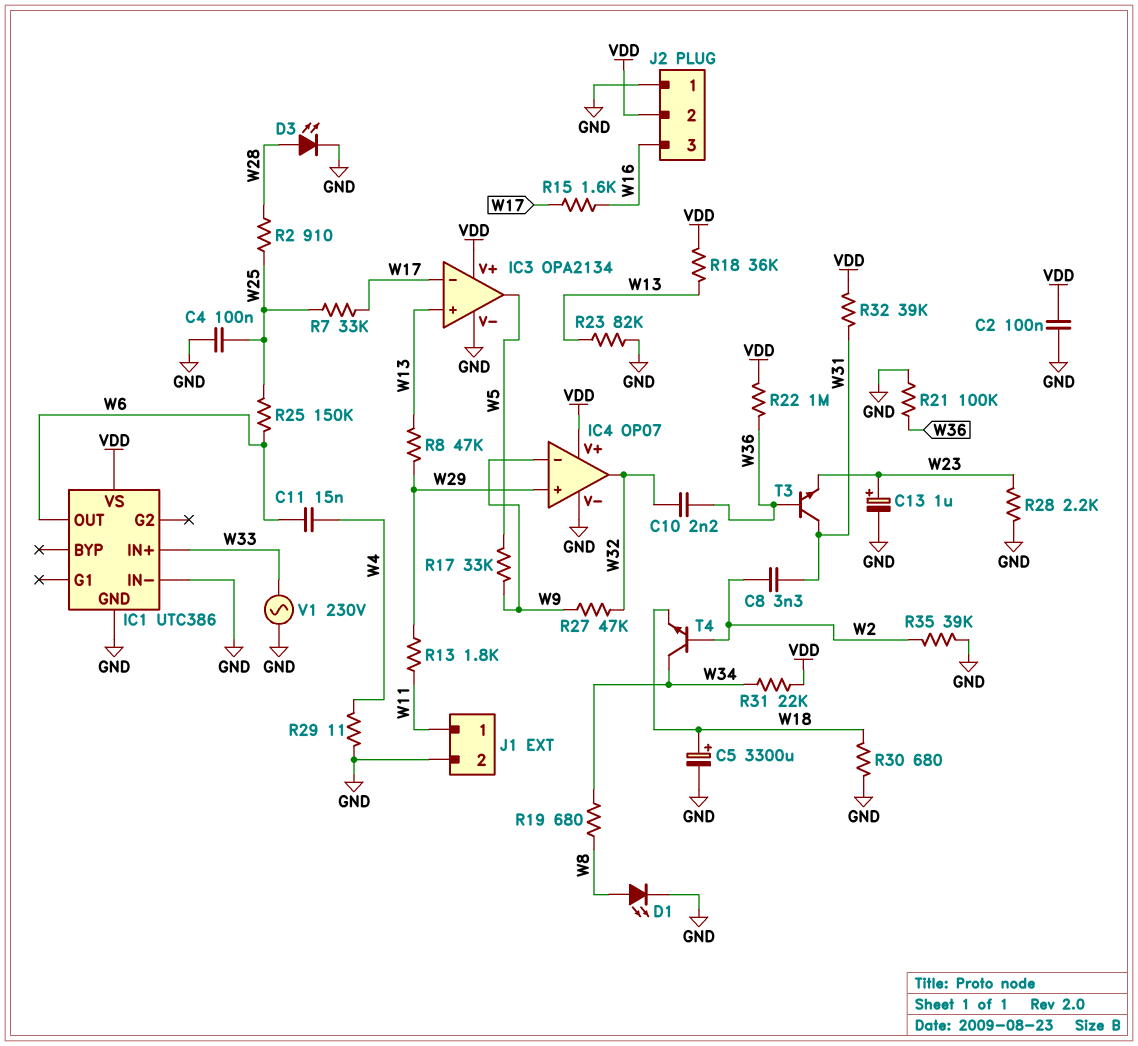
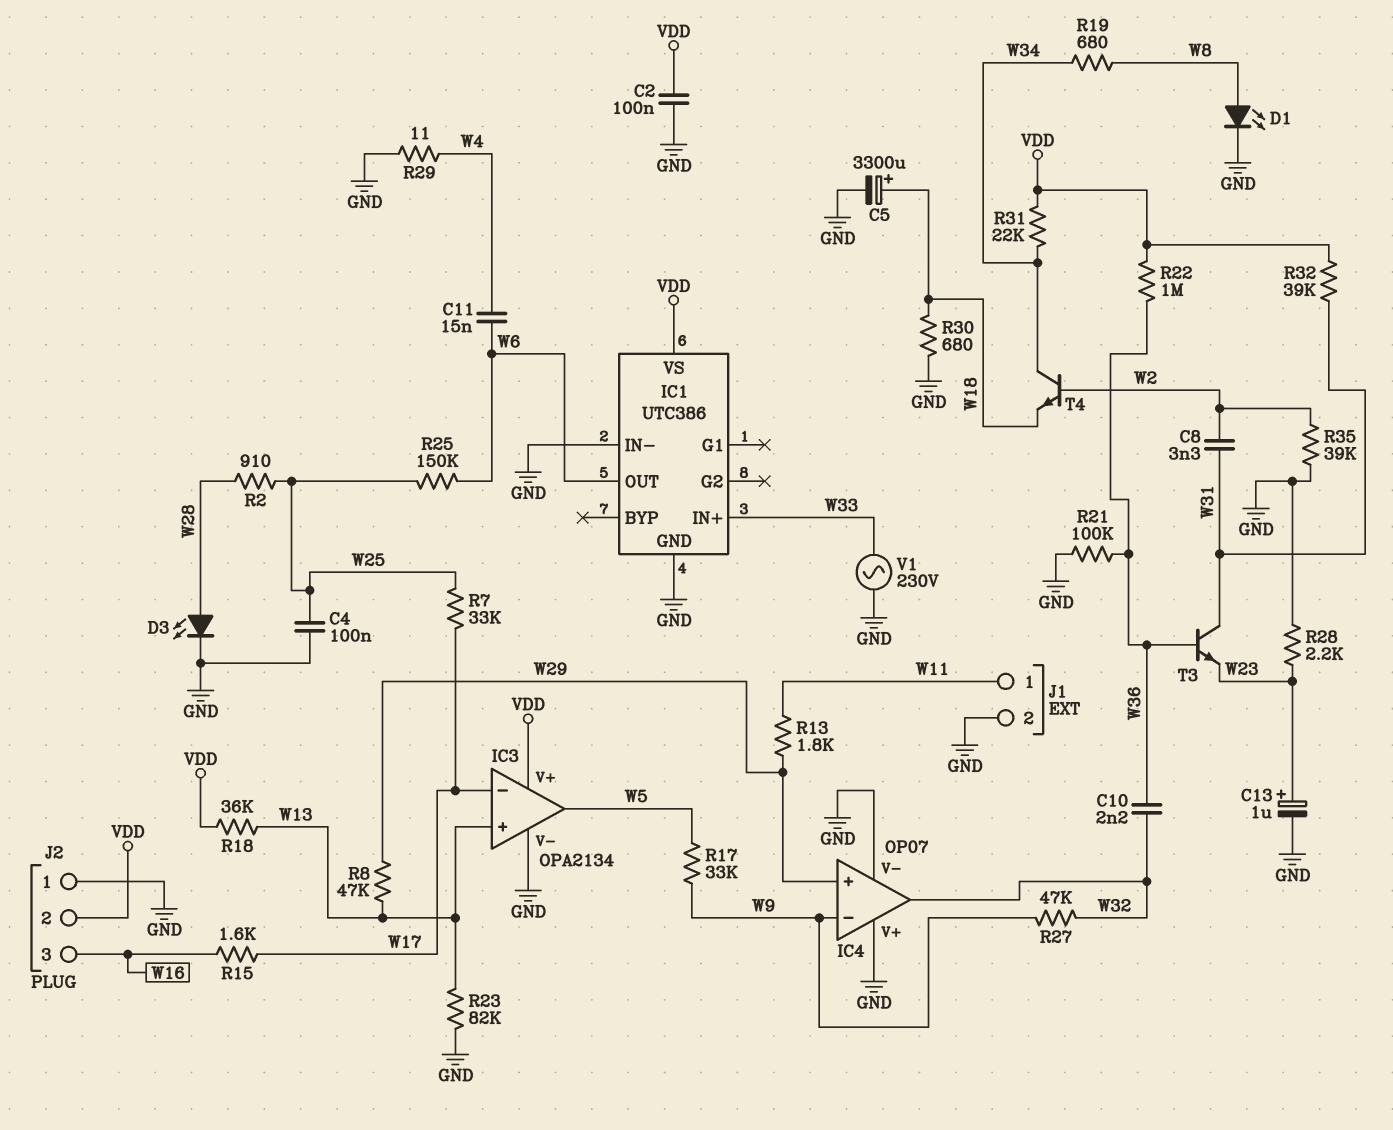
IC4 pin V+: VDD -> GND

